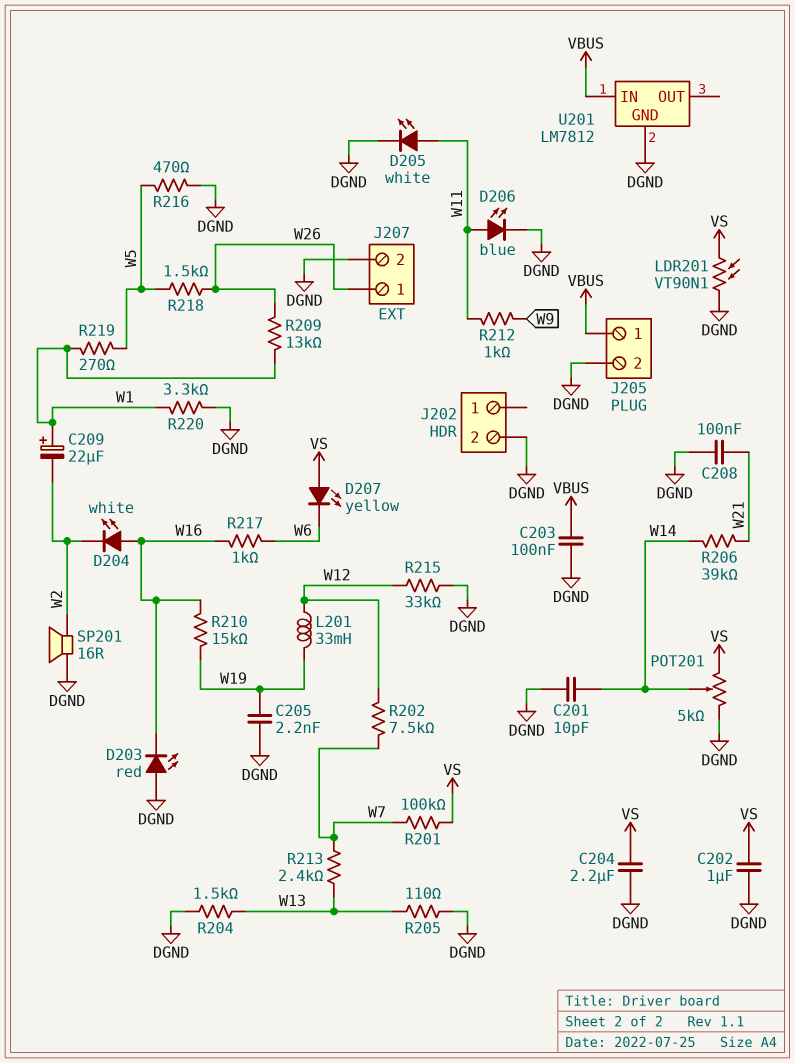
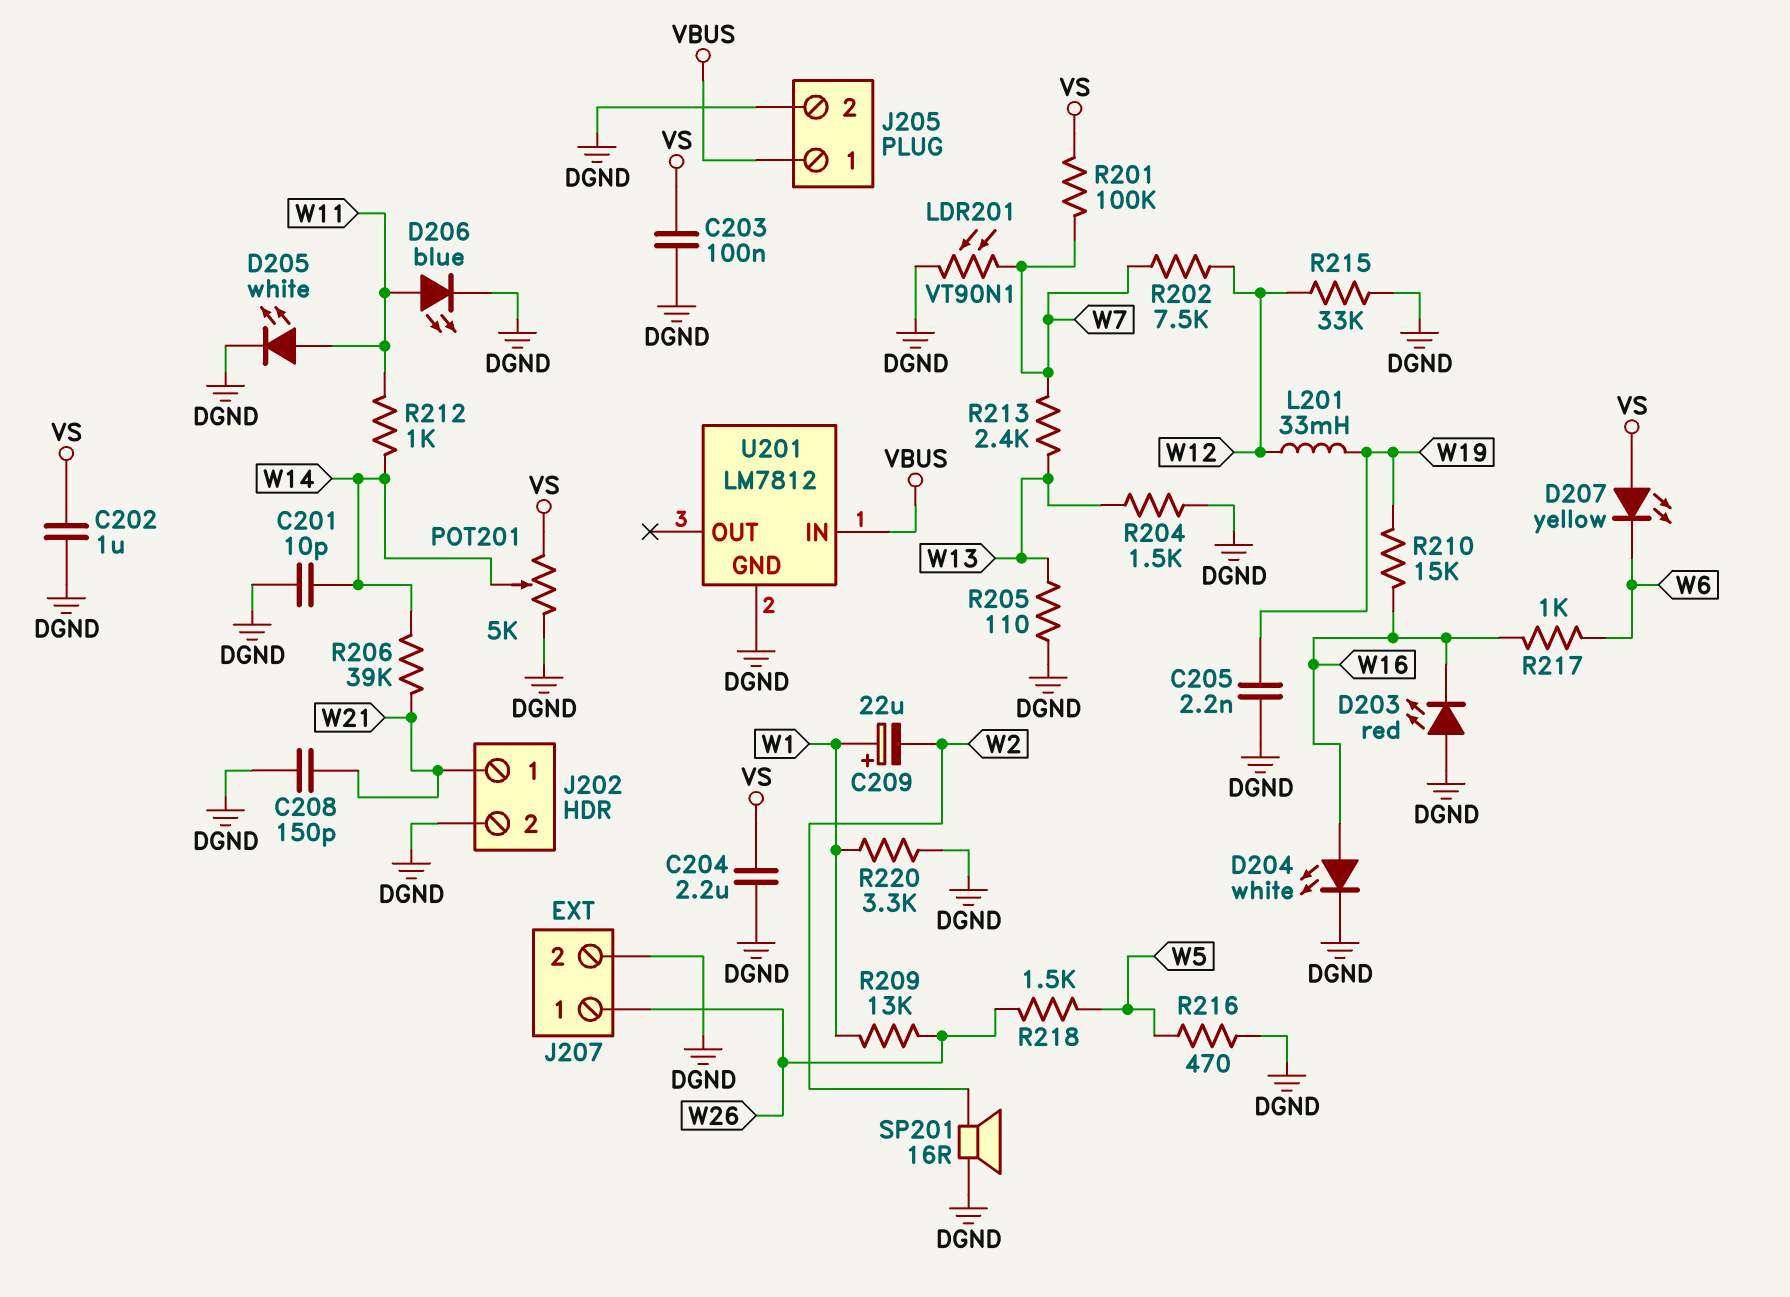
C203: 100nF (DGND, VBUS) -> 100nF (DGND, VS)
C208: 100nF (DGND, W21) -> 150pF (DGND, W21)
D204: LED white (A W16, K W2) -> LED white (A W16, K DGND)
J202 pin 1: none -> W21
LDR201: VT90N1 (DGND, VS) -> VT90N1 (DGND, W7)
R212: 1k (W9, W11) -> 1k (W11, W14)
R219: 270 (W1, W5) -> none

